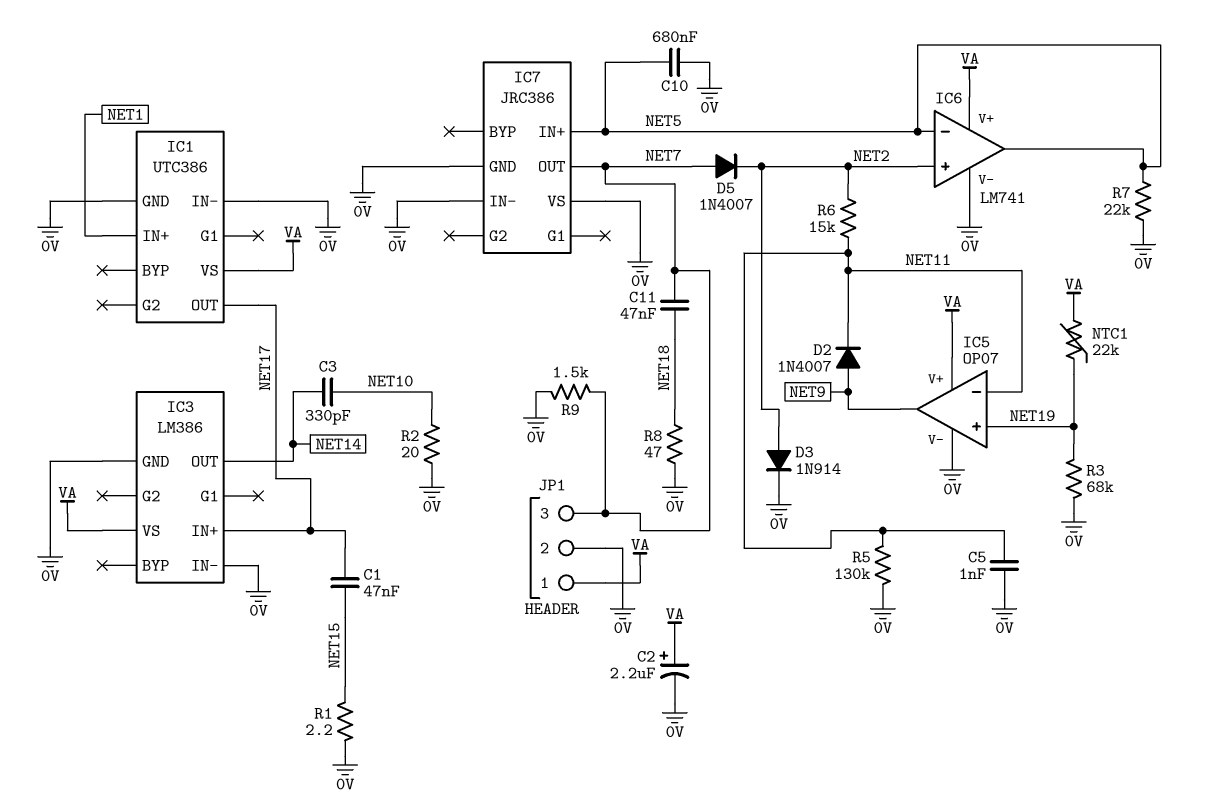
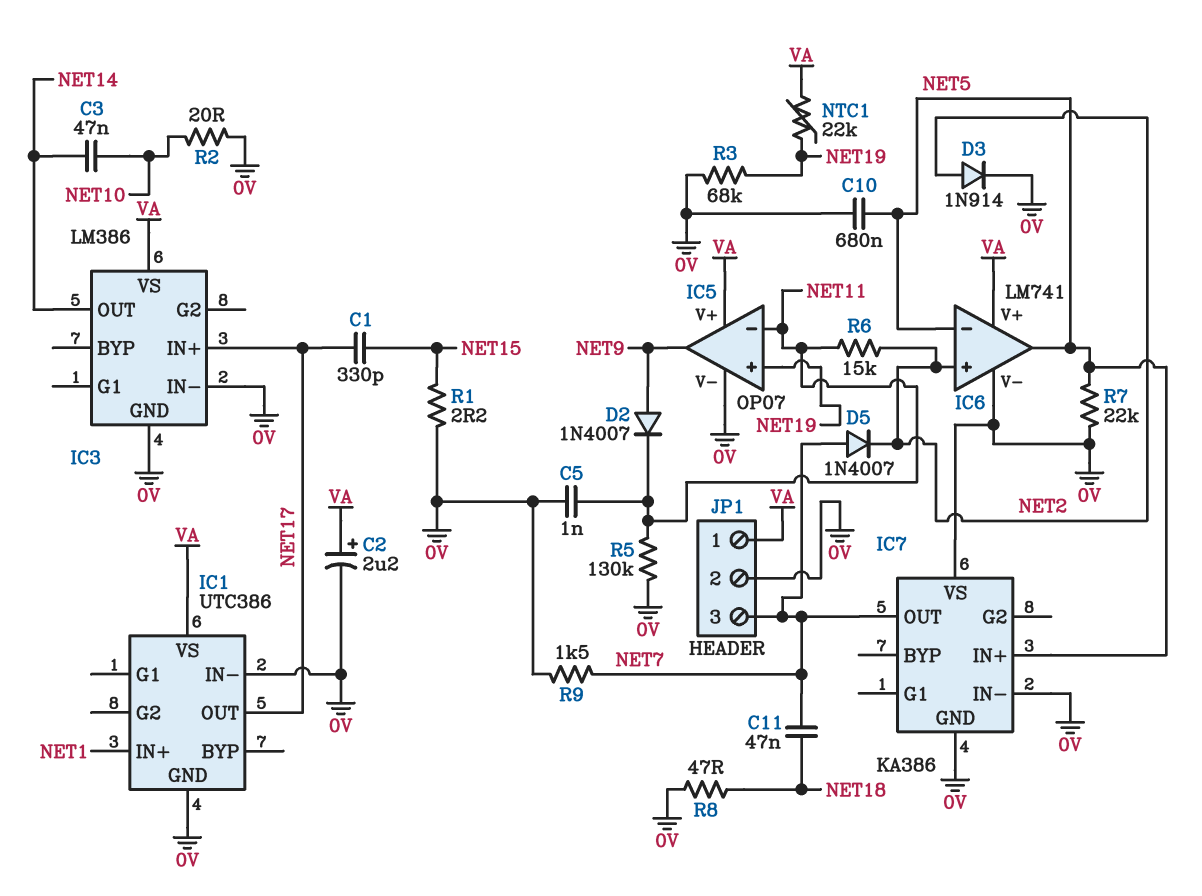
C1: 47nF (NET15, NET17) -> 330pF (NET15, NET17)
C3: 330pF (NET10, NET14) -> 47nF (NET10, NET14)
IC7: JRC386 -> KA386

